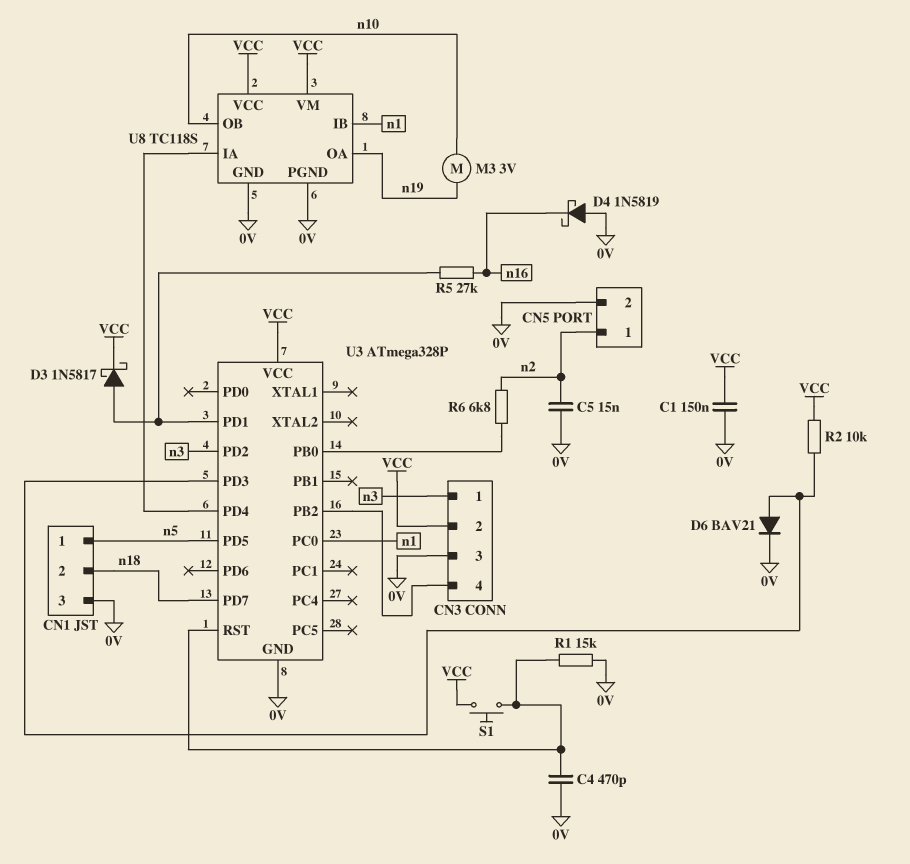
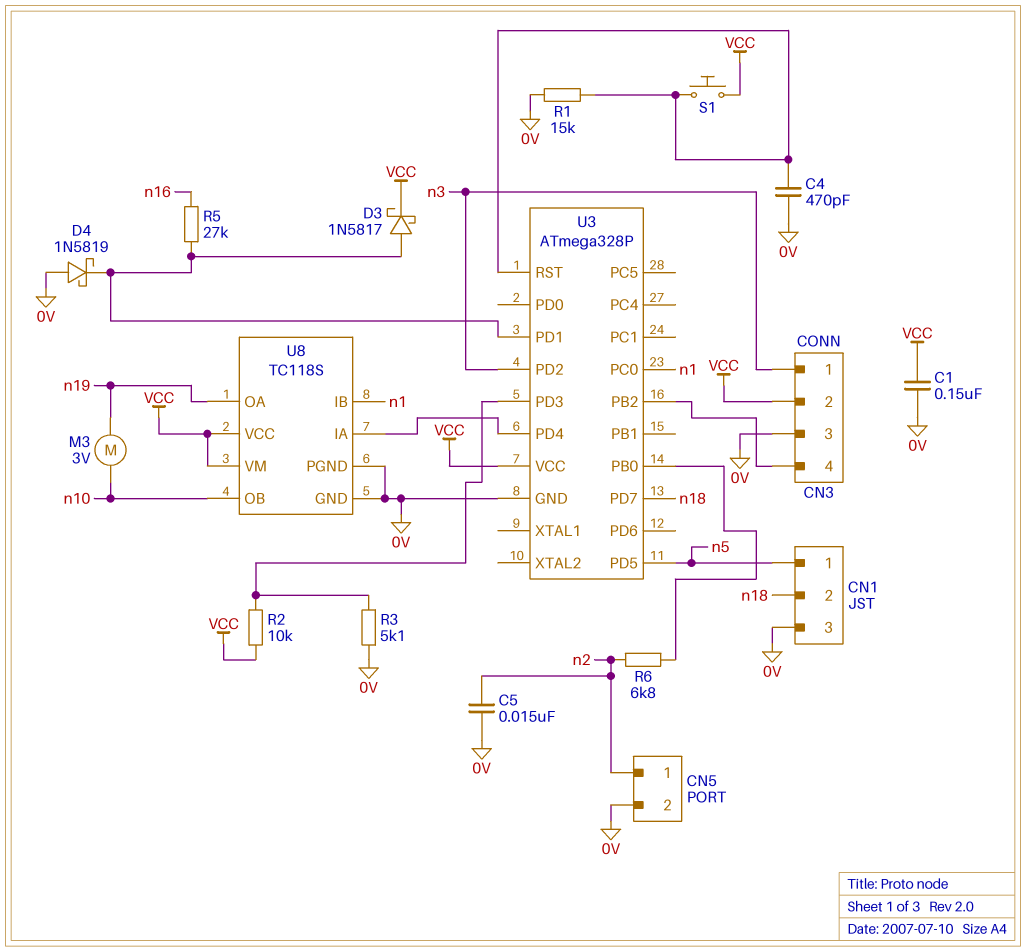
D4: schottky 1N5819 (A 0V, K n16) -> schottky 1N5819 (A 0V, K U3/PD1)
D6: diode BAV21 (A U3/PD3, K 0V) -> none
R3: none -> 5.1k (0V, U3/PD3)

